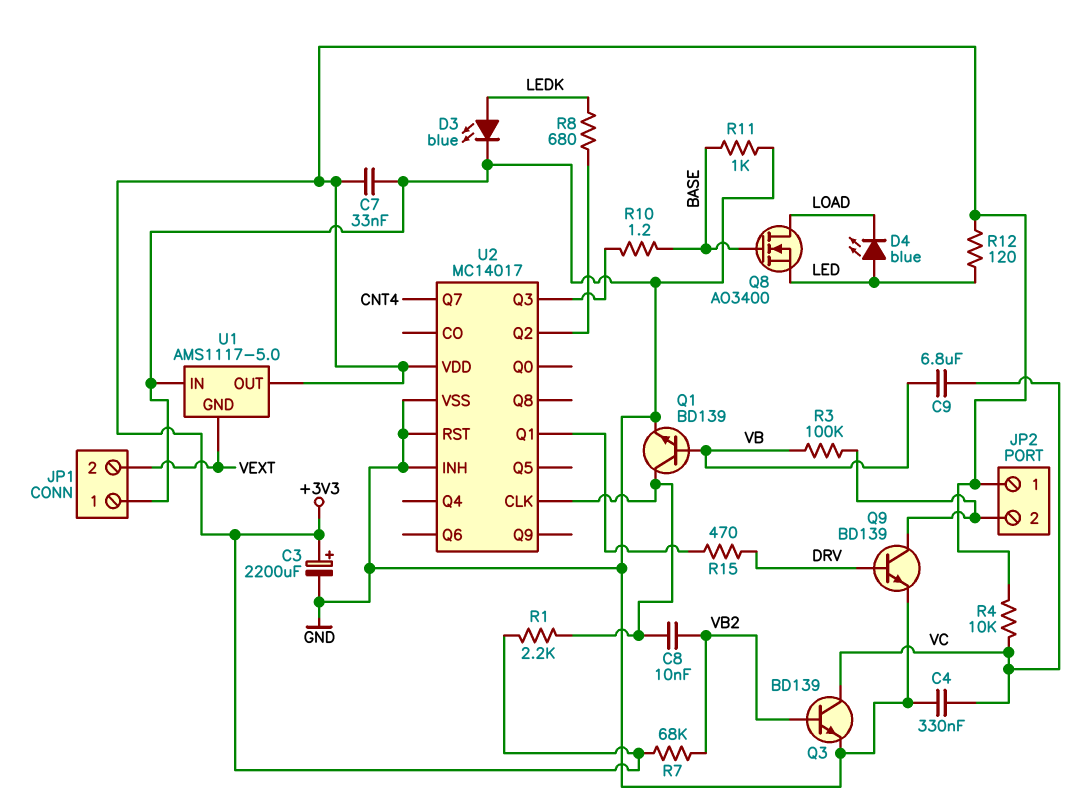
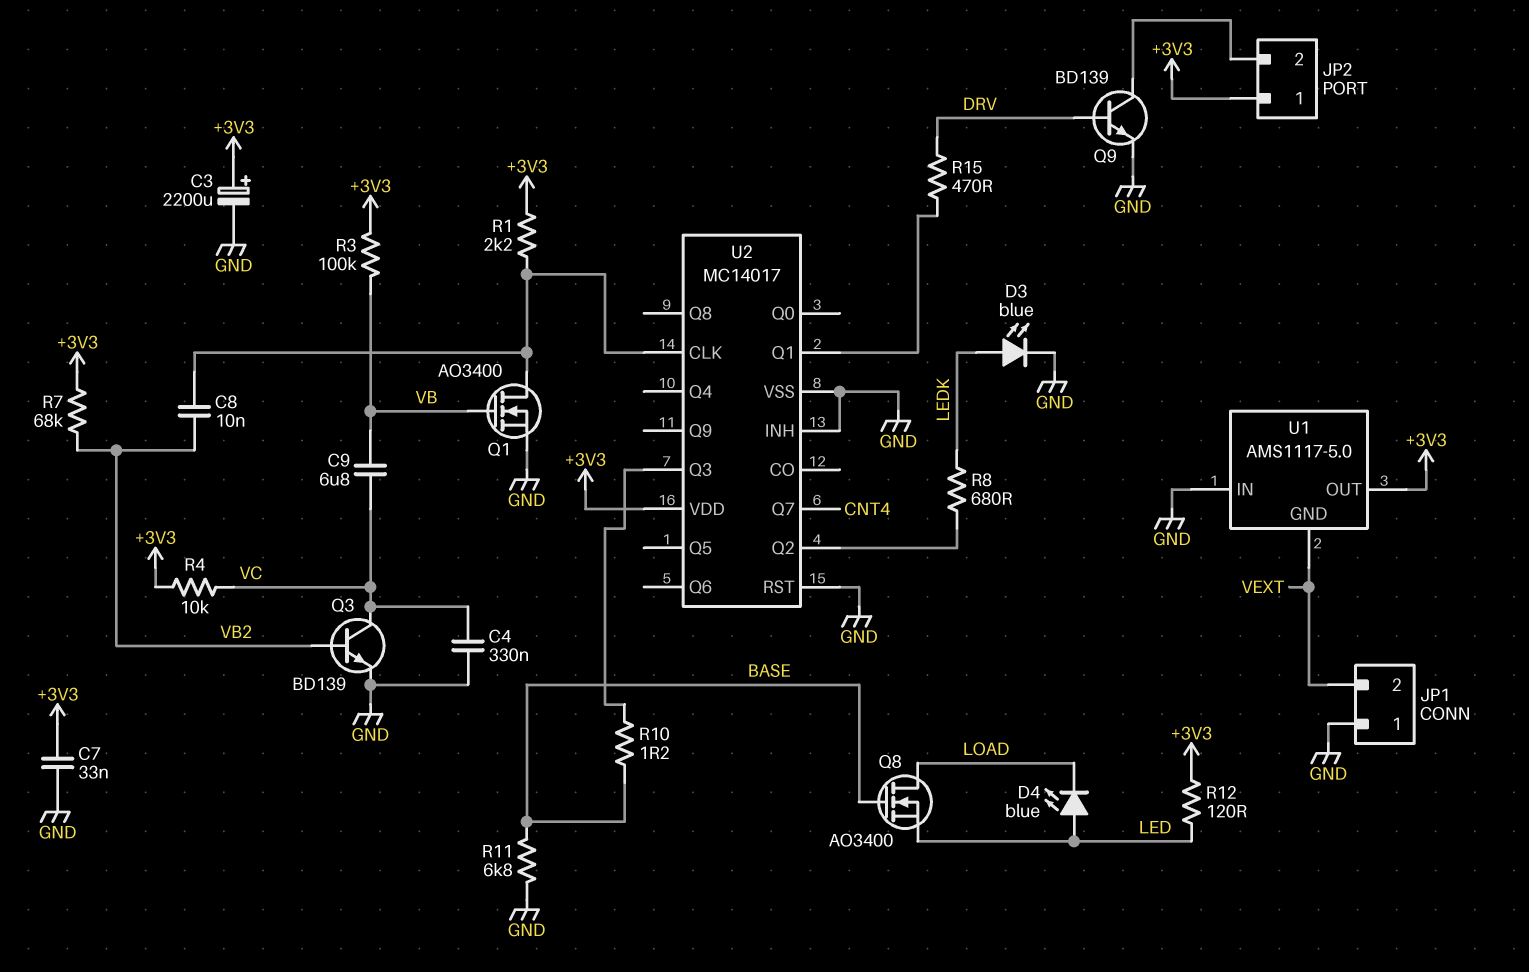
Q1: NPN BD139 (B VB, C U2/CLK, E GND) -> NMOS AO3400 (G VB, D U2/CLK, S GND)
R3: 100k (JP2/2, VB) -> 100k (+3V3, VB)
R11: 1k (BASE, GND) -> 6.8k (BASE, GND)

